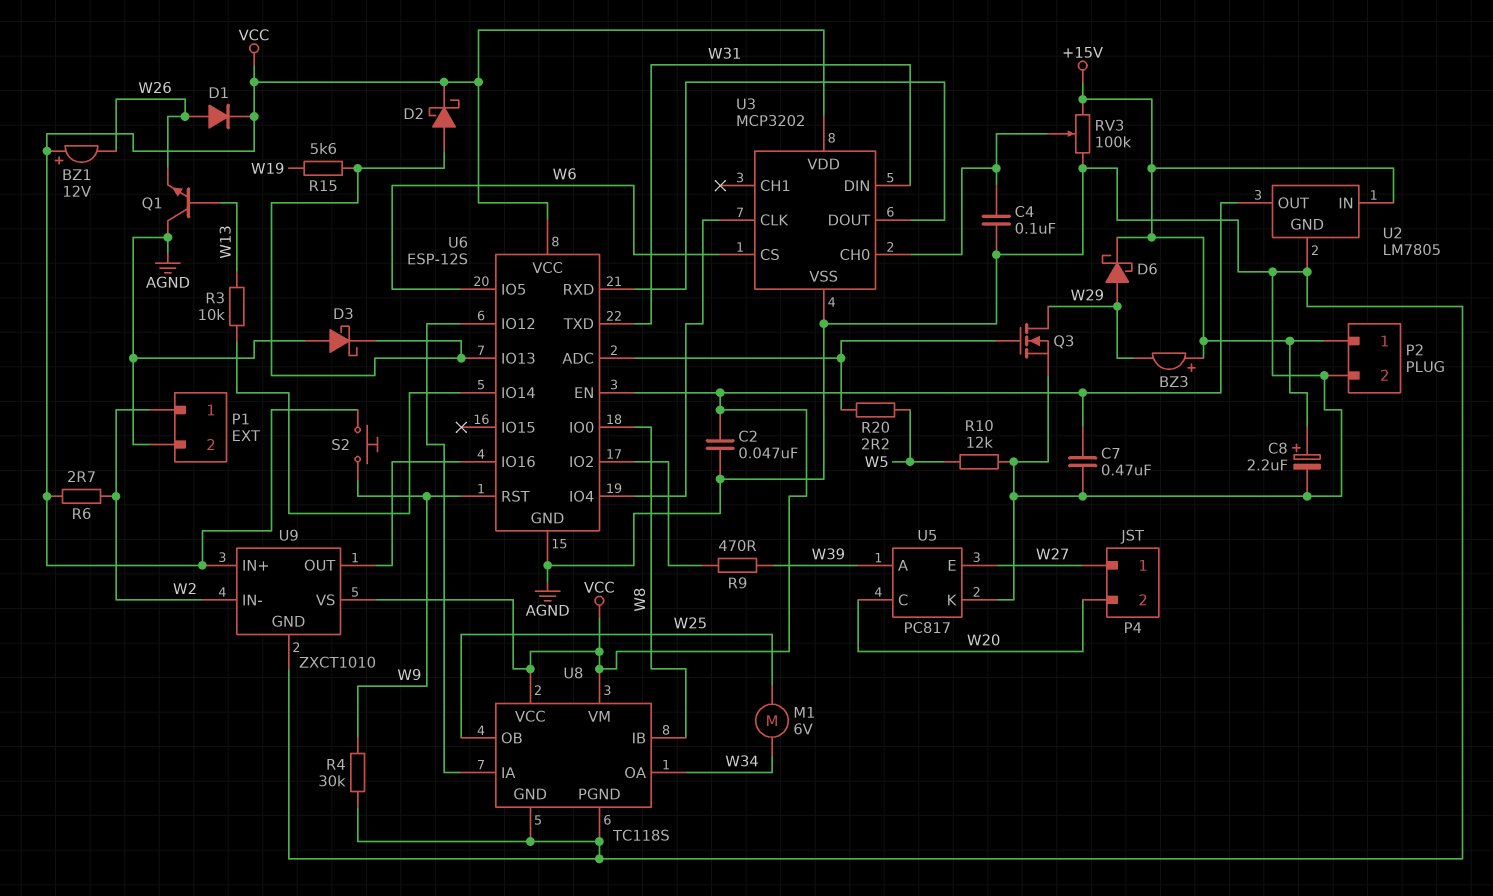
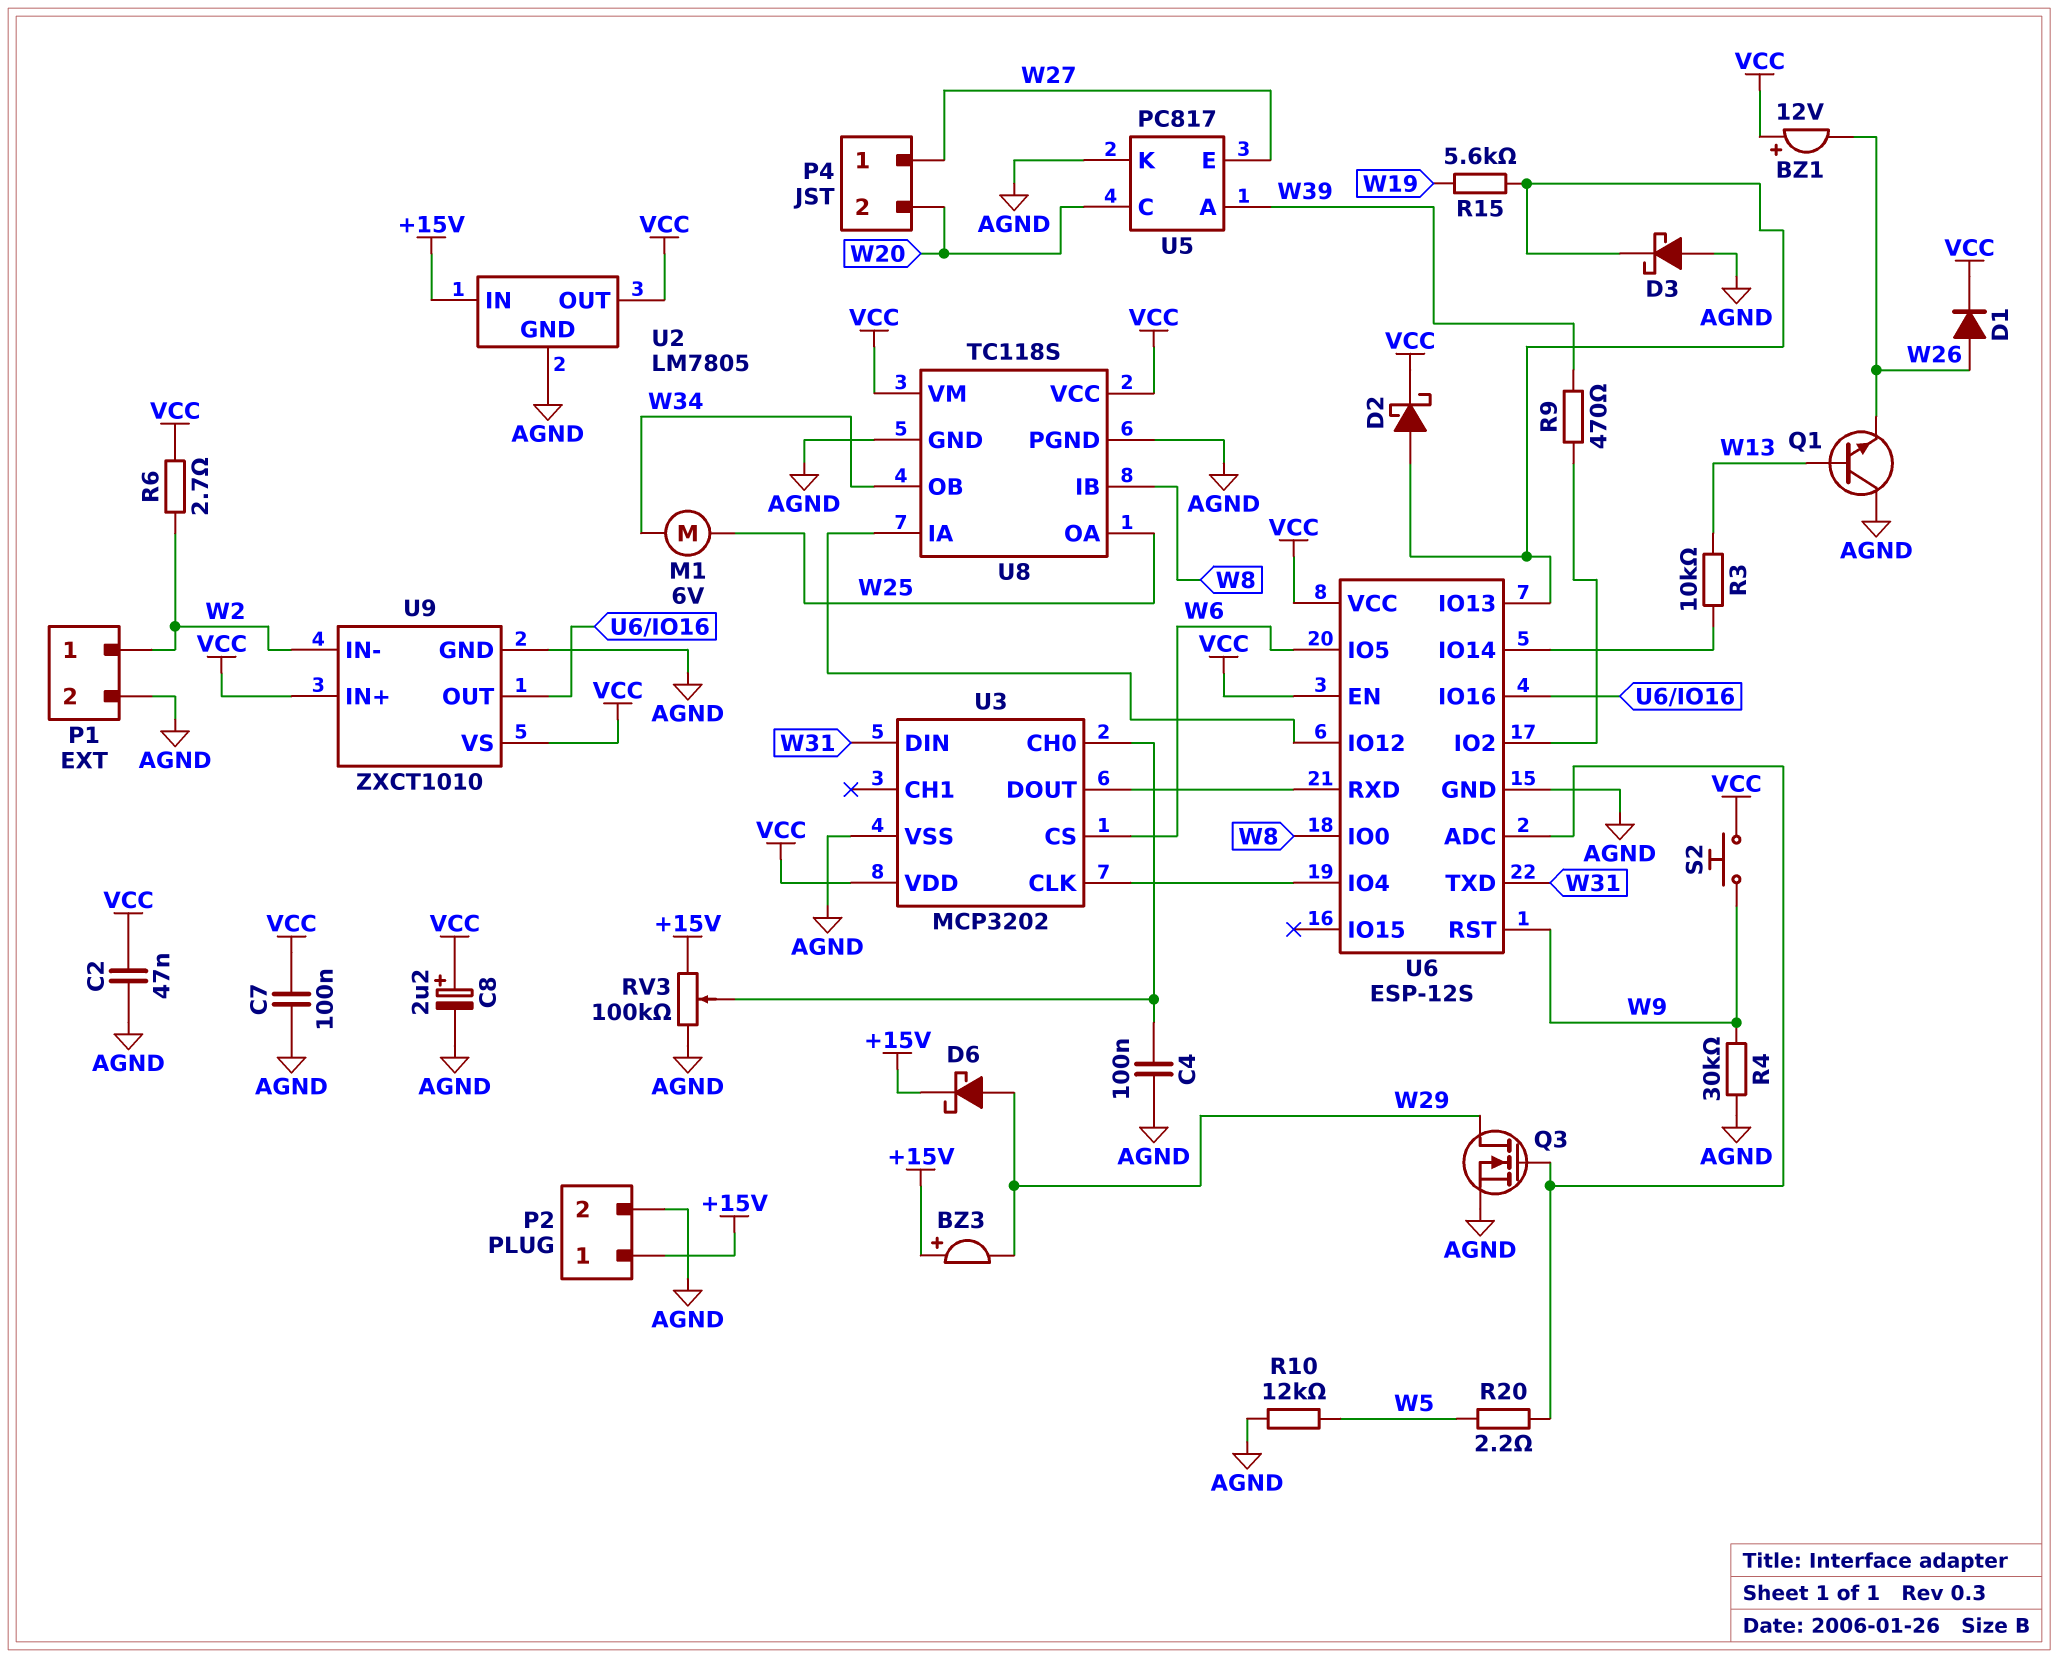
C7: 470nF (AGND, VCC) -> 100nF (AGND, VCC)
C8: 2.2uF (plus +15V, minus AGND) -> 2.2uF (plus VCC, minus AGND)
U8 pin OA: W34 -> W25
U8 pin OB: W25 -> W34

